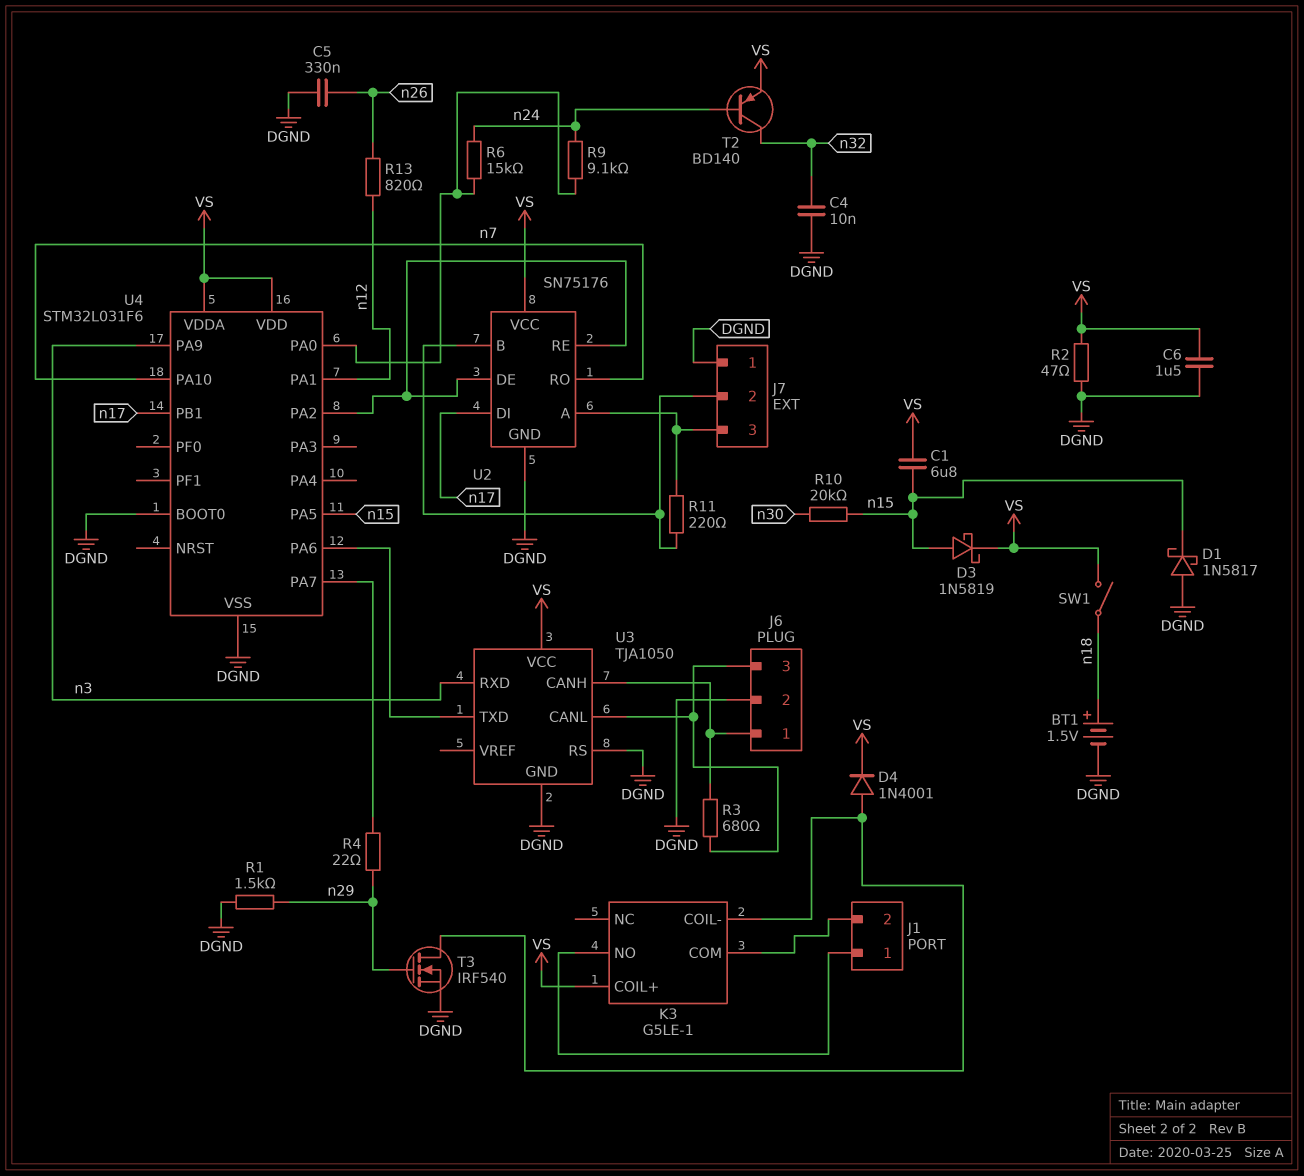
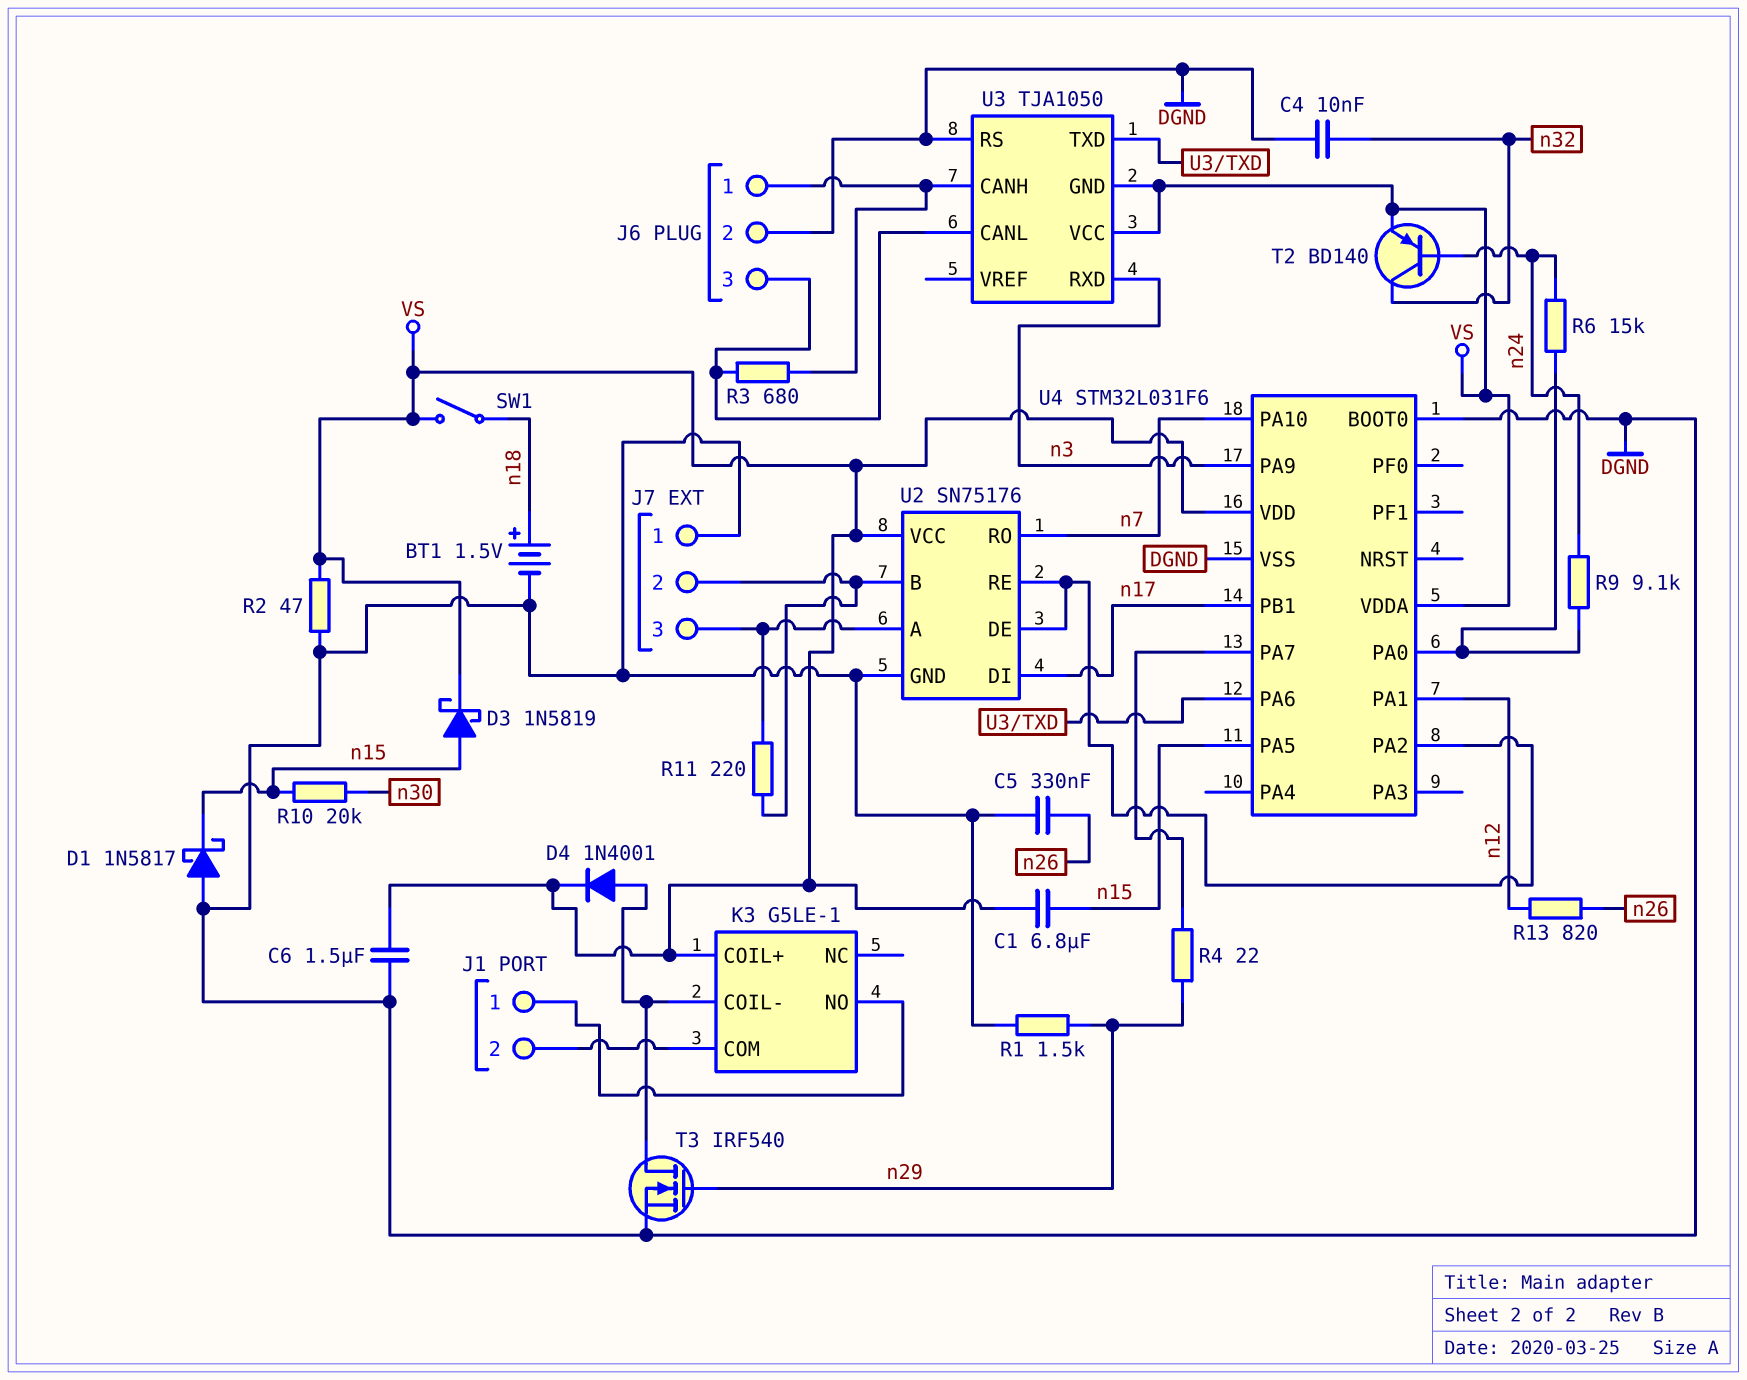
U3 pin GND: DGND -> VS

